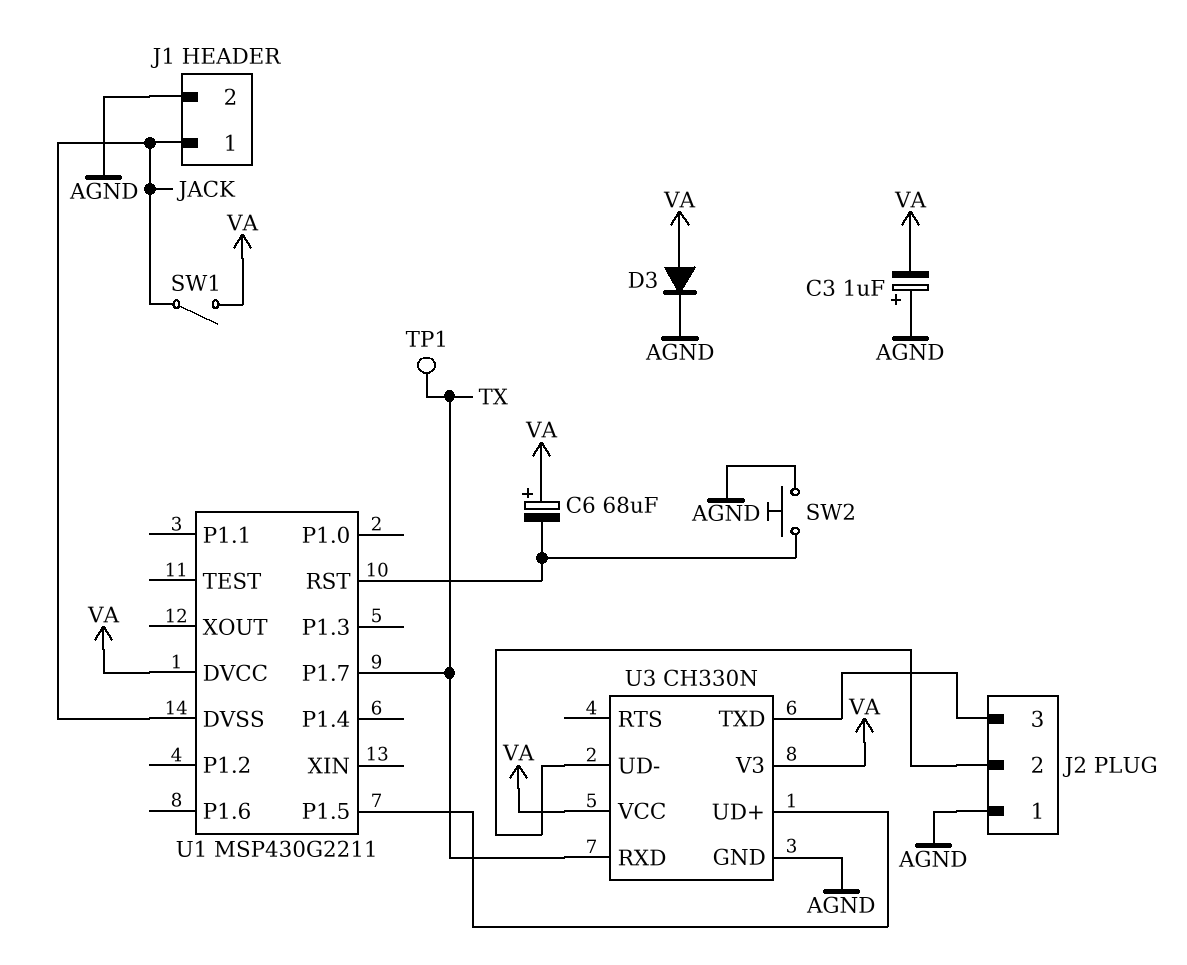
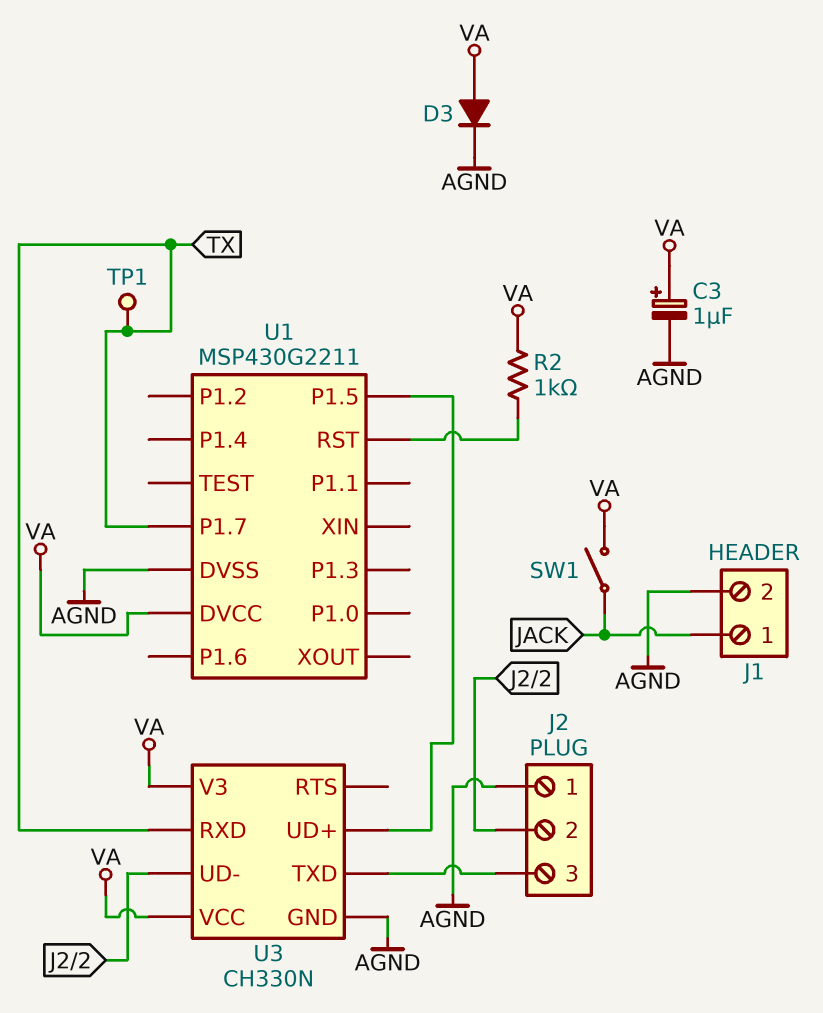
C3: 1uF (plus AGND, minus VA) -> 1uF (plus VA, minus AGND)
C6: 68uF (plus VA, minus U1/RST) -> none
R2: none -> 1k (U1/RST, VA)
SW2: button (AGND, U1/RST) -> none
U1 pin DVSS: JACK -> AGND

